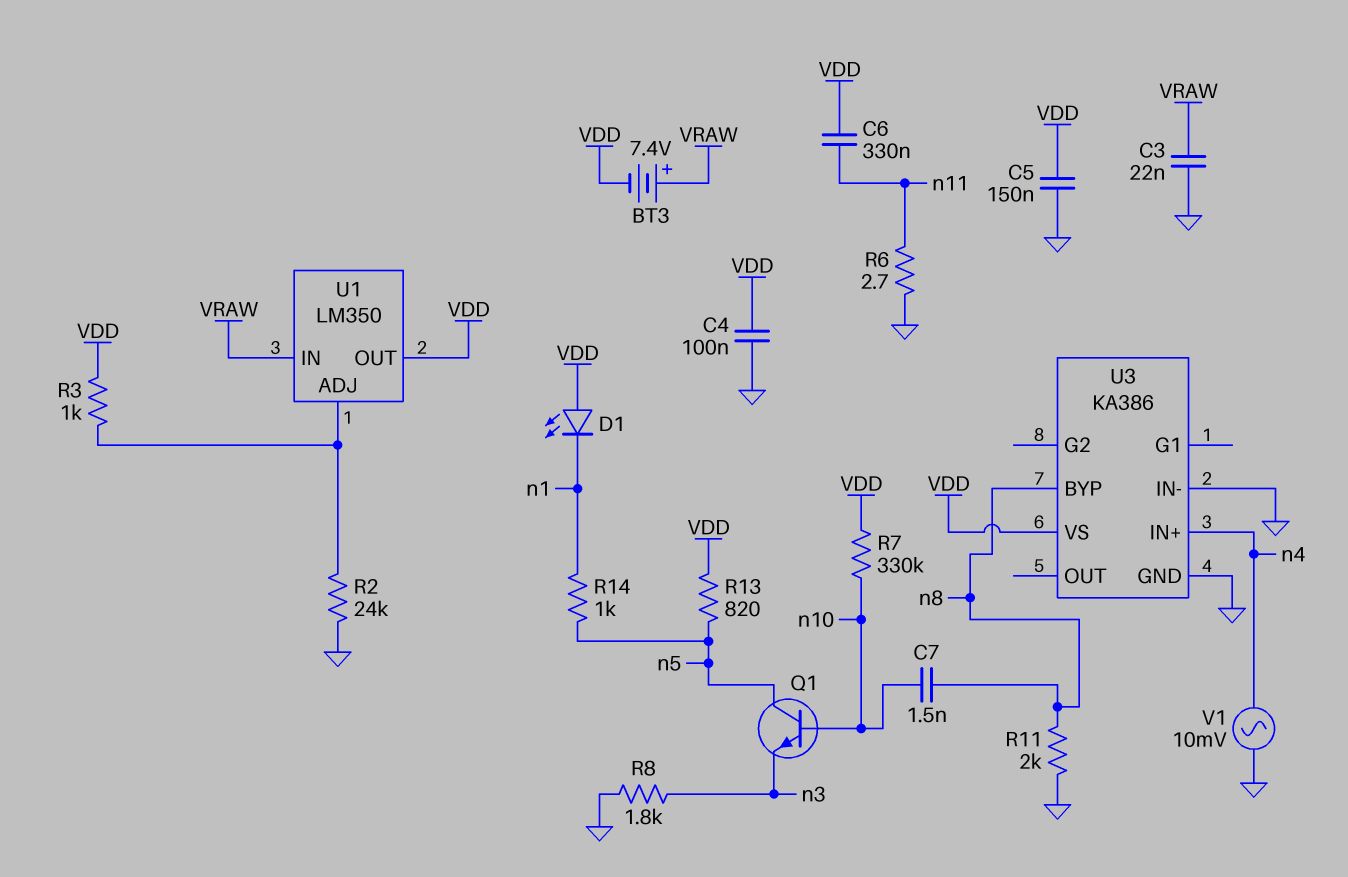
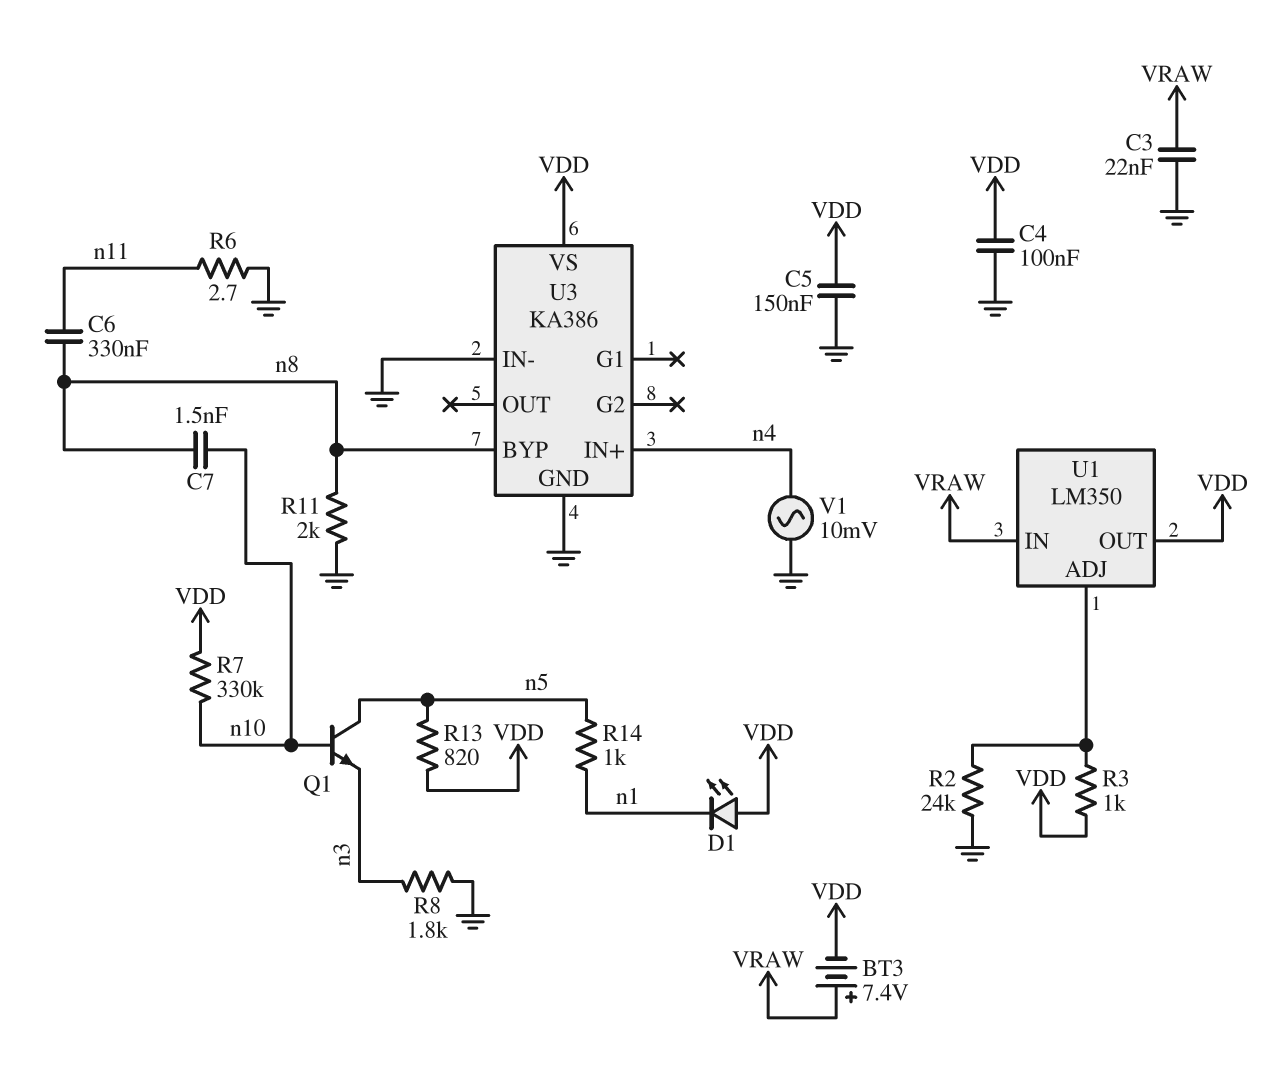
C6: 330nF (VDD, n11) -> 330nF (n8, n11)

